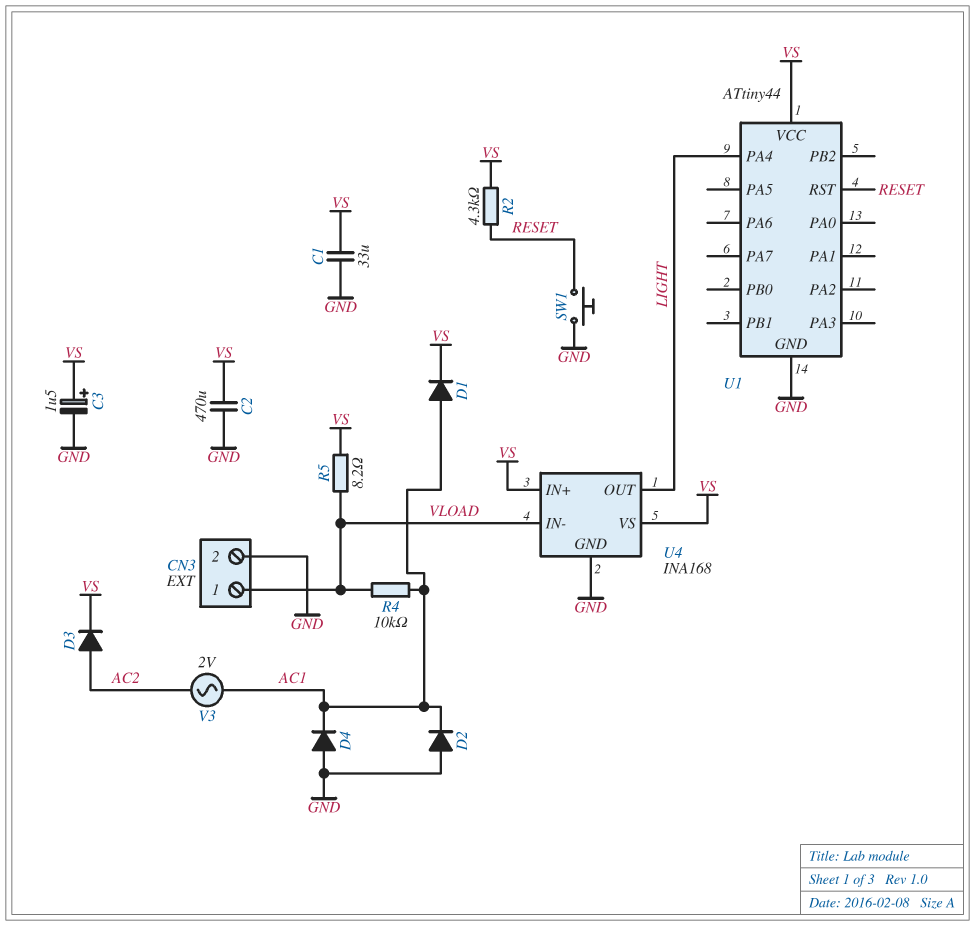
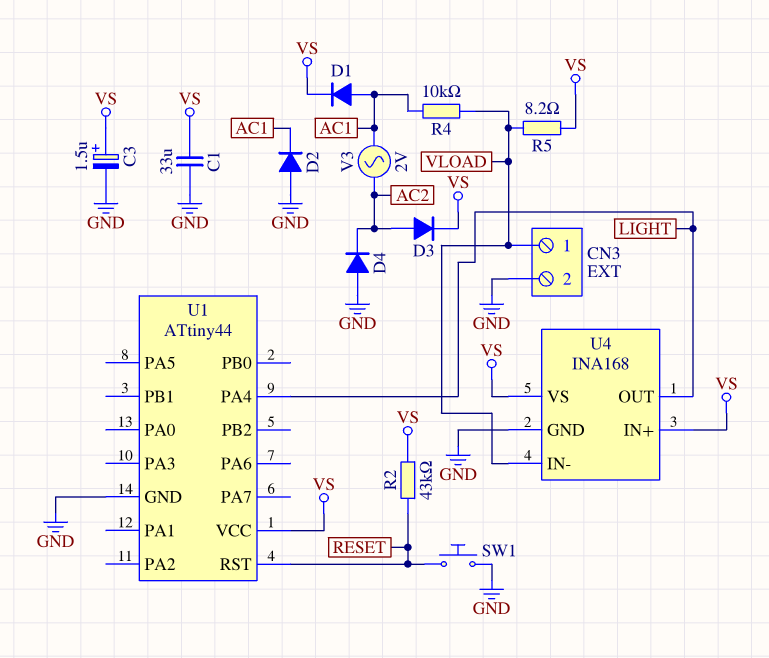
C2: 470uF (GND, VS) -> none
D4: diode (A GND, K AC1) -> diode (A GND, K AC2)
R2: 4.3k (RESET, VS) -> 43k (RESET, VS)

